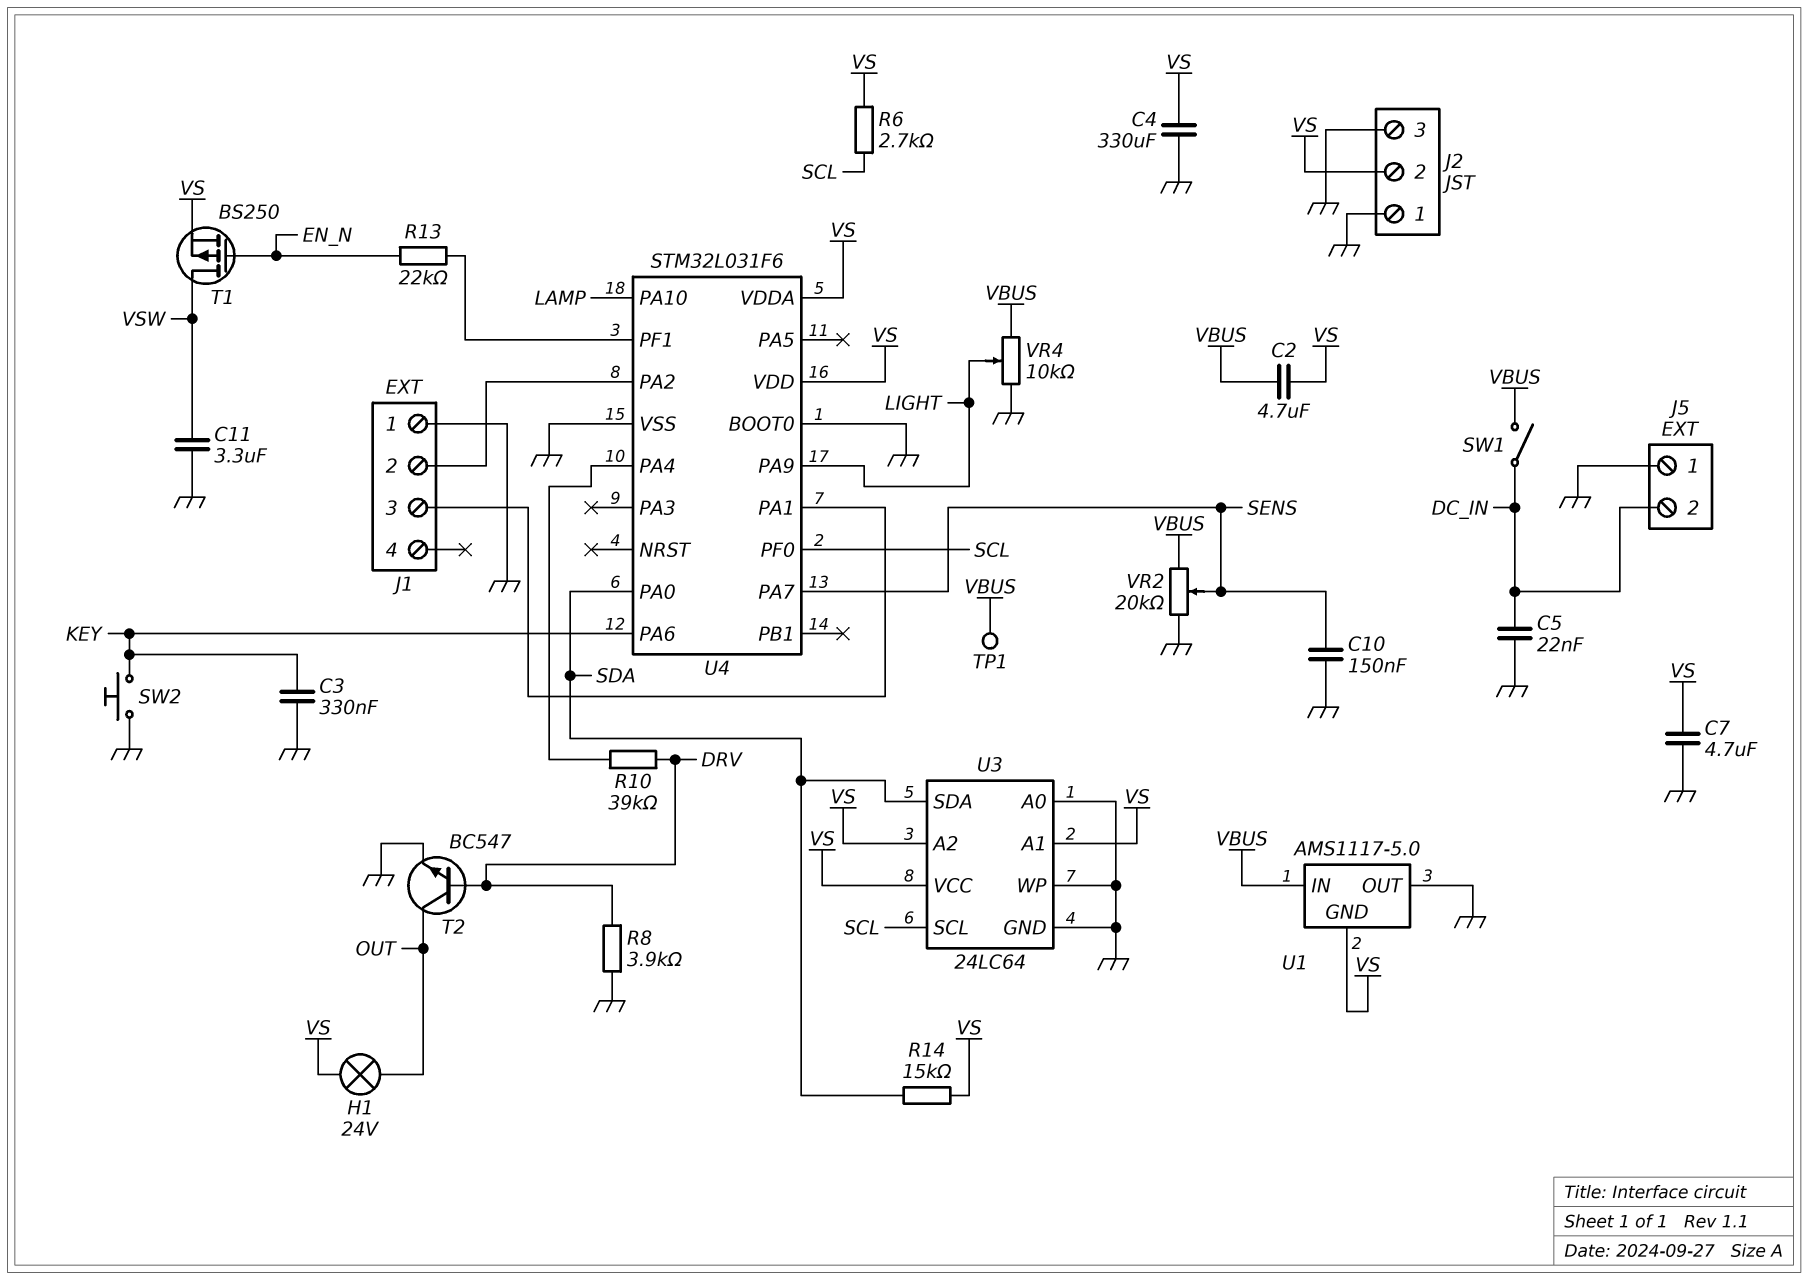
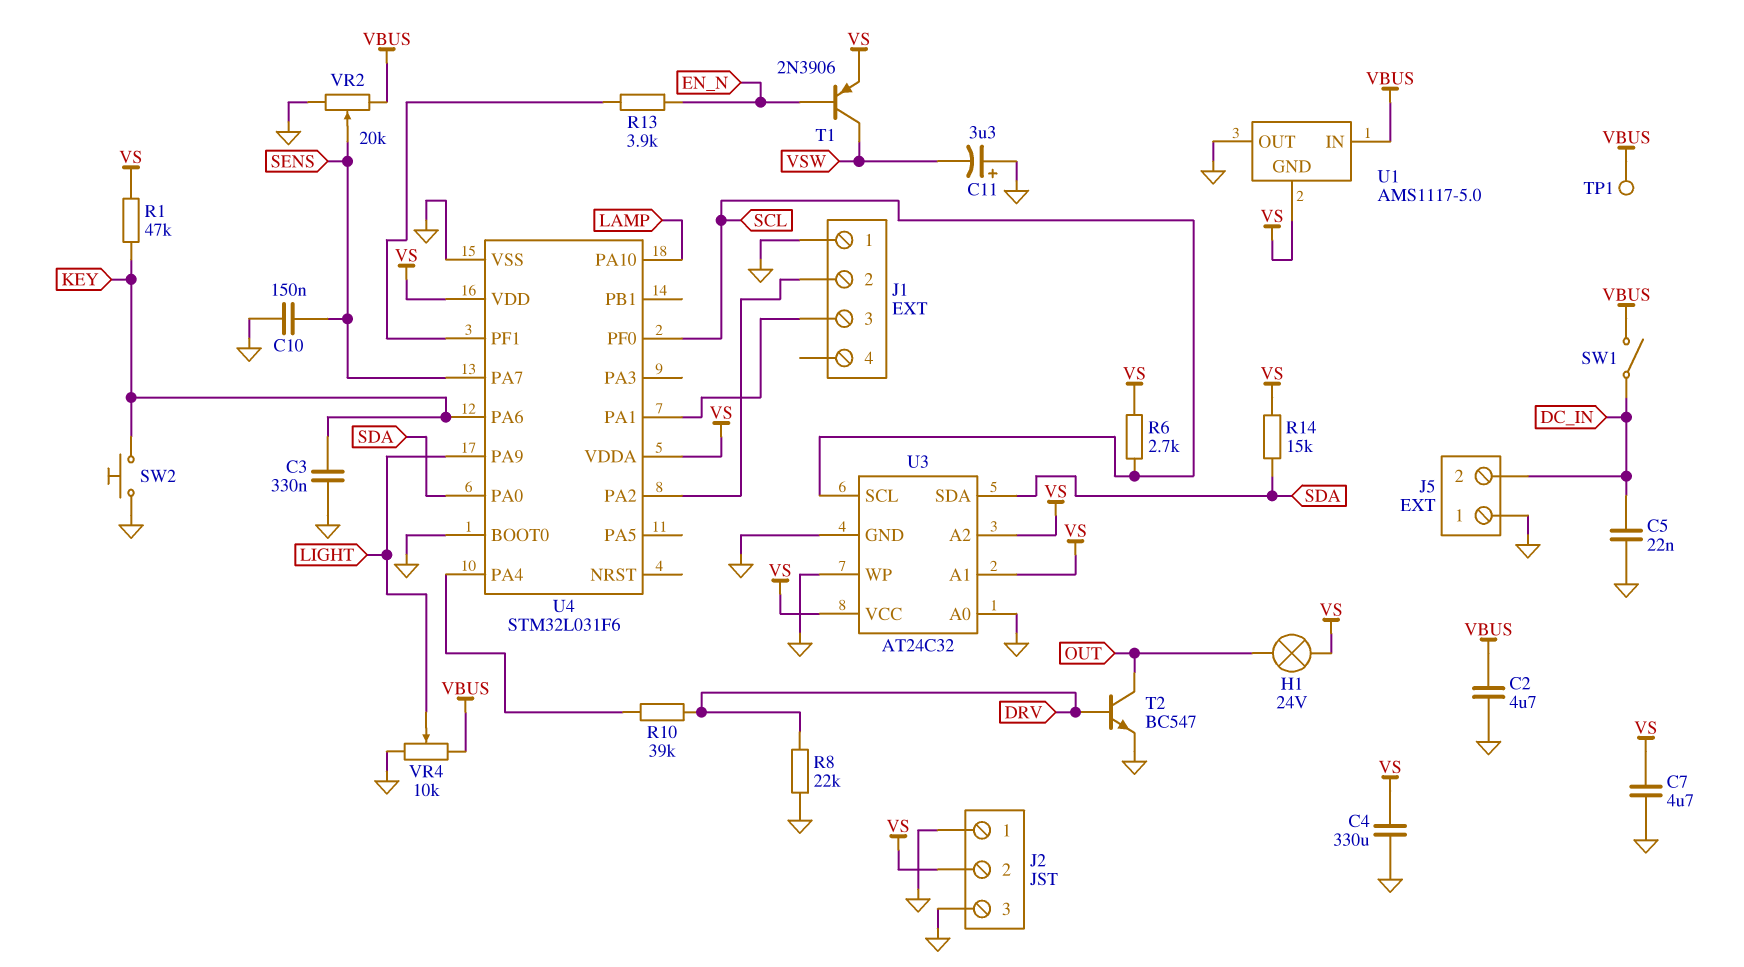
C2: 4.7uF (VBUS, VS) -> 4.7uF (GND, VBUS)
C11: 3.3uF (GND, VSW) -> 3.3uF (plus GND, minus VSW)
R1: none -> 47k (KEY, VS)
R8: 3.9k (DRV, GND) -> 22k (DRV, GND)
R13: 22k (EN_N, U4/PF1) -> 3.9k (EN_N, U4/PF1)
T1: PMOS BS250 (G EN_N, D VSW, S VS) -> PNP 2N3906 (B EN_N, C VSW, E VS)
U3: 24LC64 -> AT24C32

